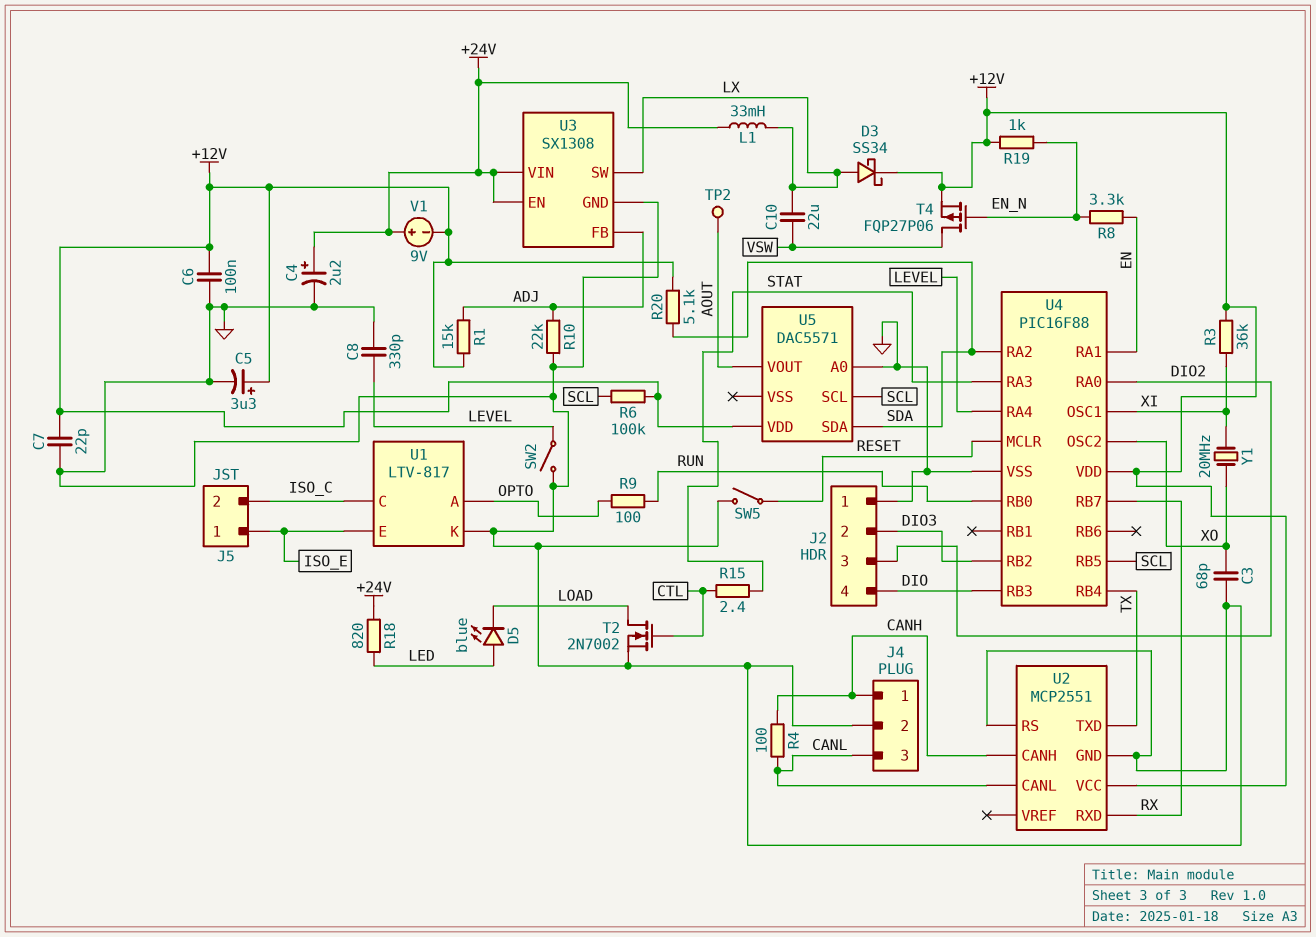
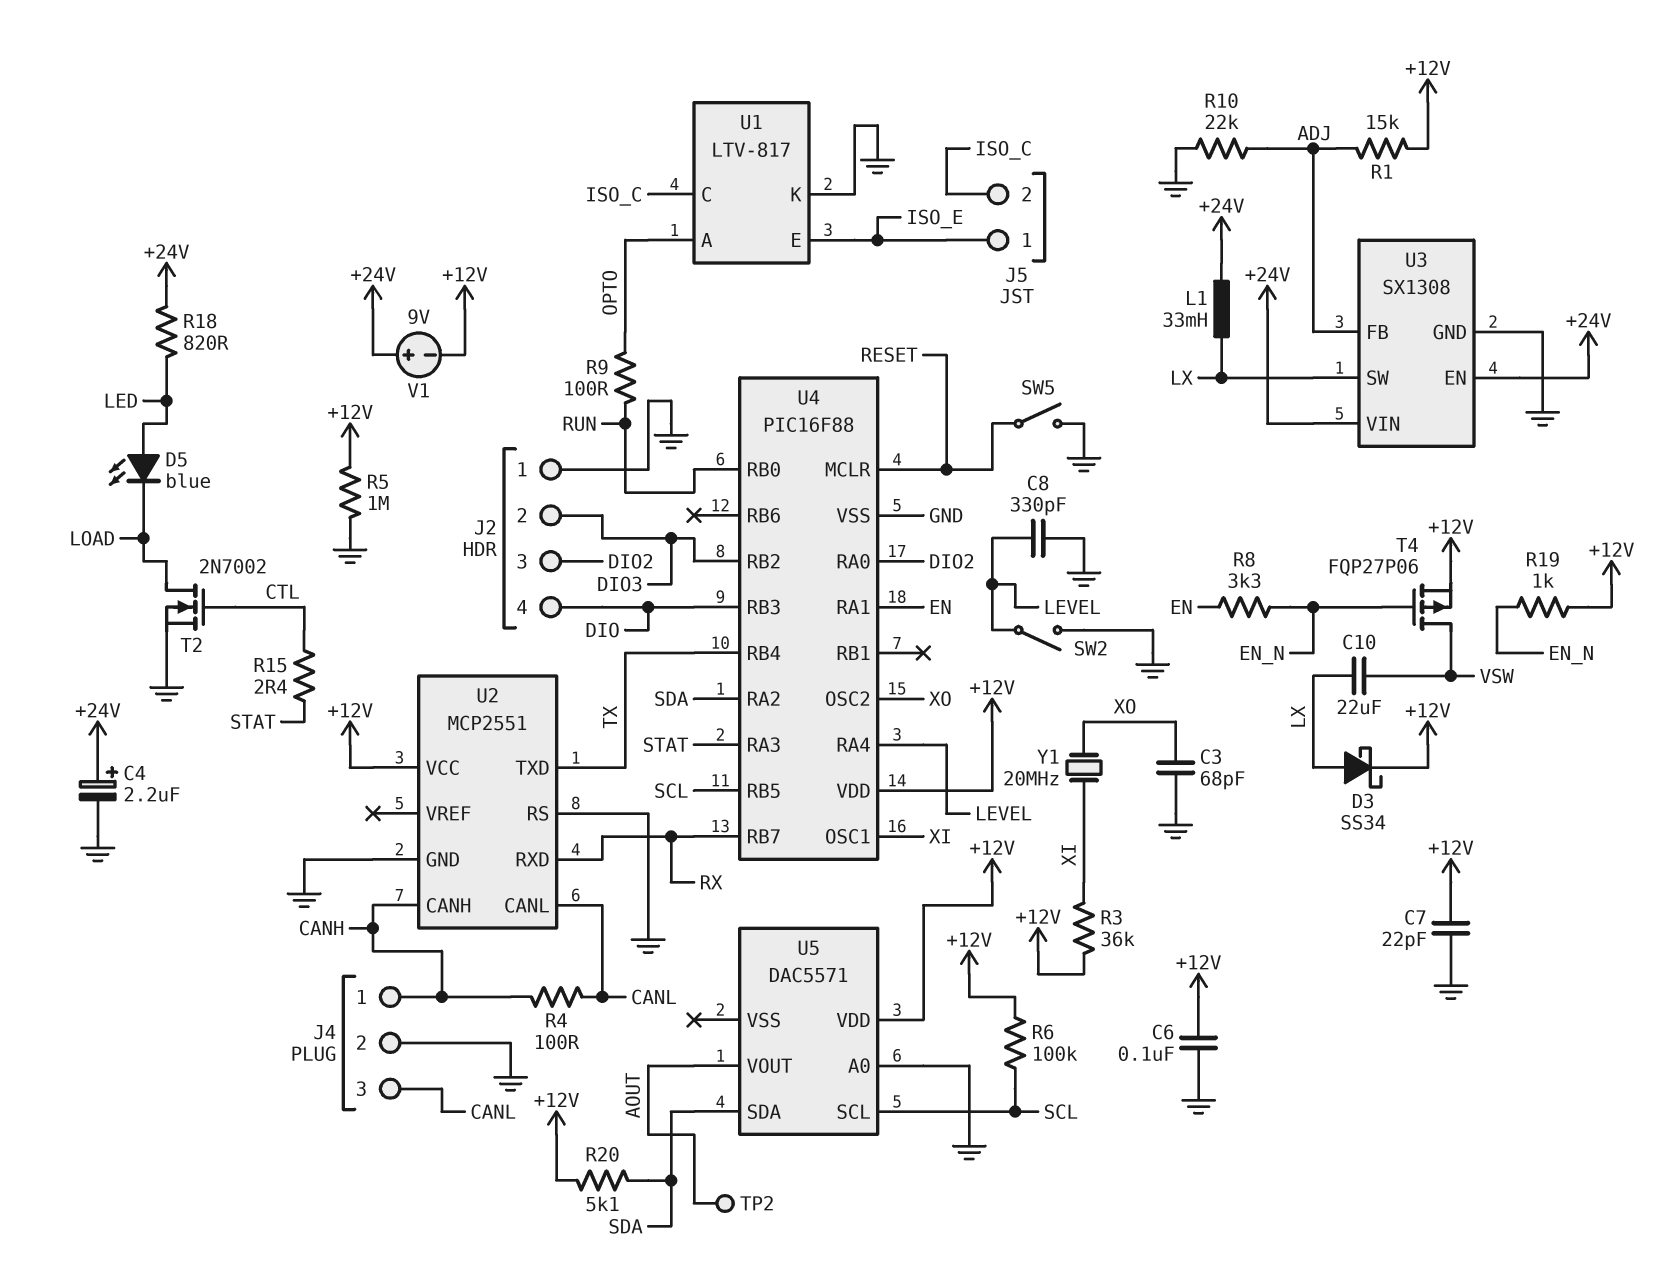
C5: 3.3uF (plus +12V, minus GND) -> none
R5: none -> 1M (+12V, GND)

